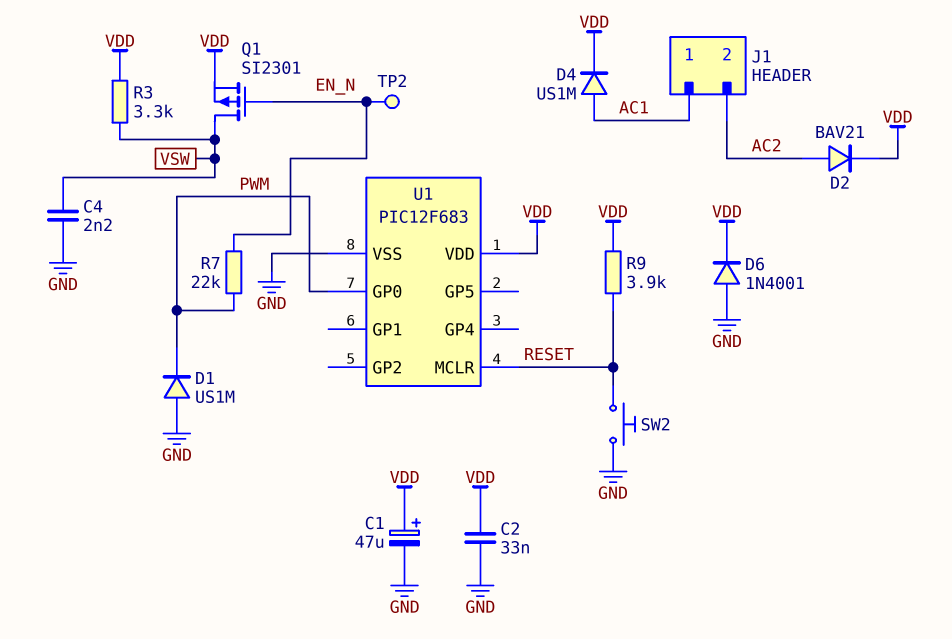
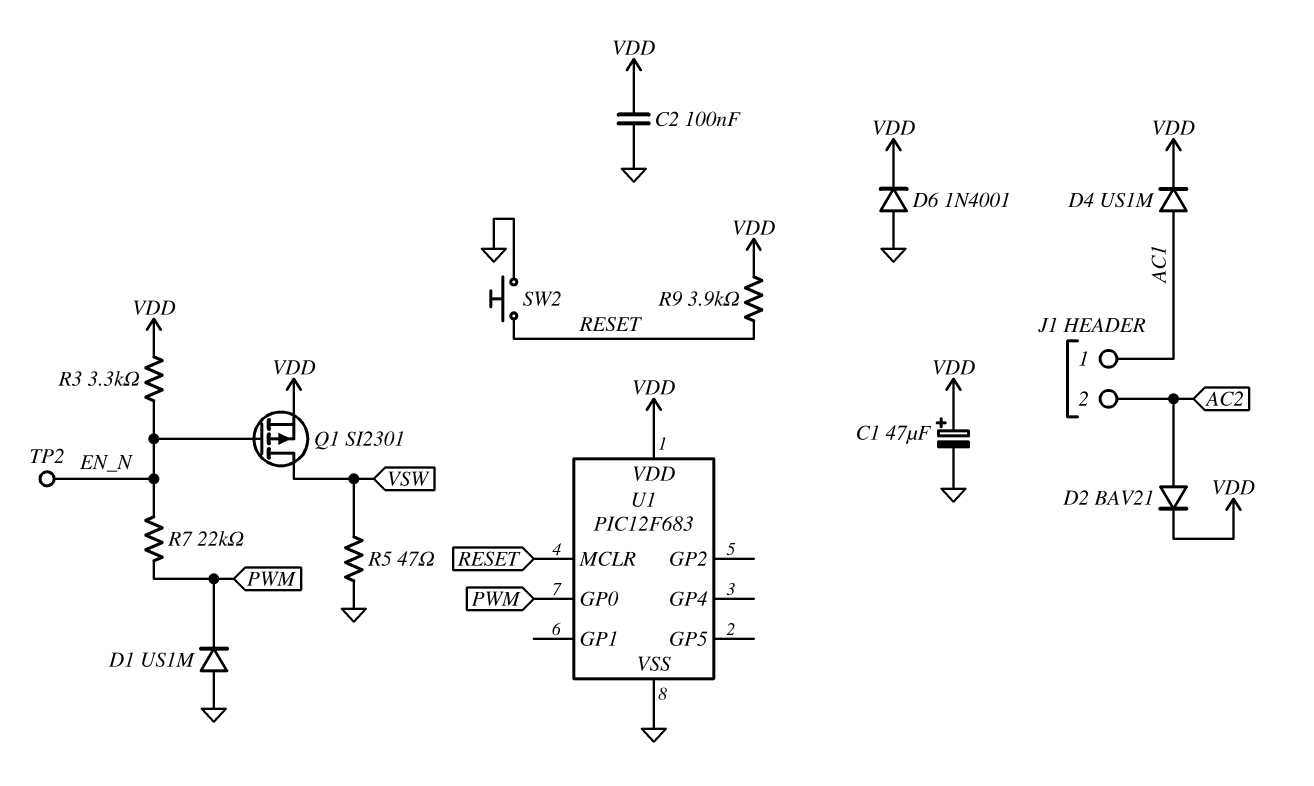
C2: 33nF (GND, VDD) -> 100nF (GND, VDD)
C4: 2.2nF (GND, VSW) -> none
R3: 3.3k (VDD, VSW) -> 3.3k (EN_N, VDD)
R5: none -> 47 (GND, VSW)

